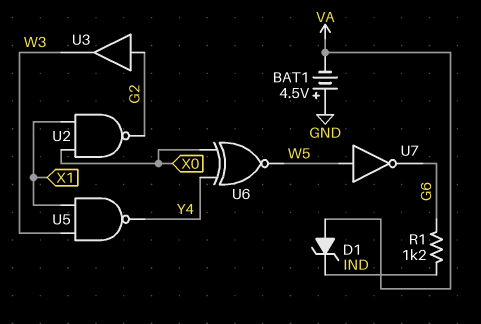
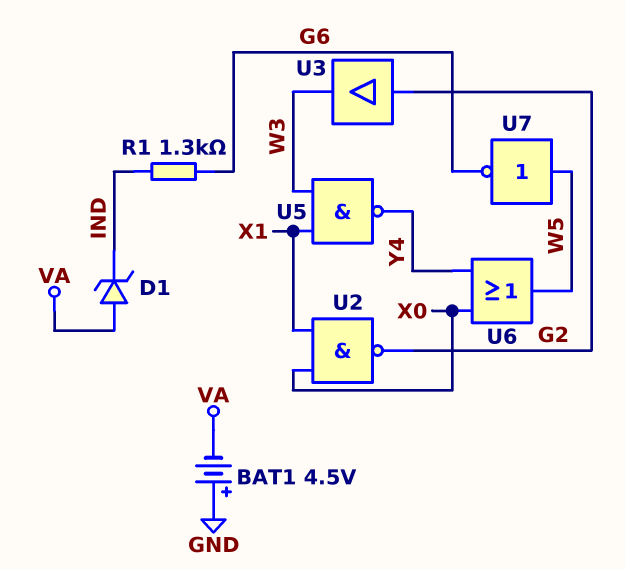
R1: 1.2k (G6, IND) -> 1.3k (G6, IND)
U6: XNOR (in X0, in Y4, out W5) -> OR (in X0, in Y4, out W5)

